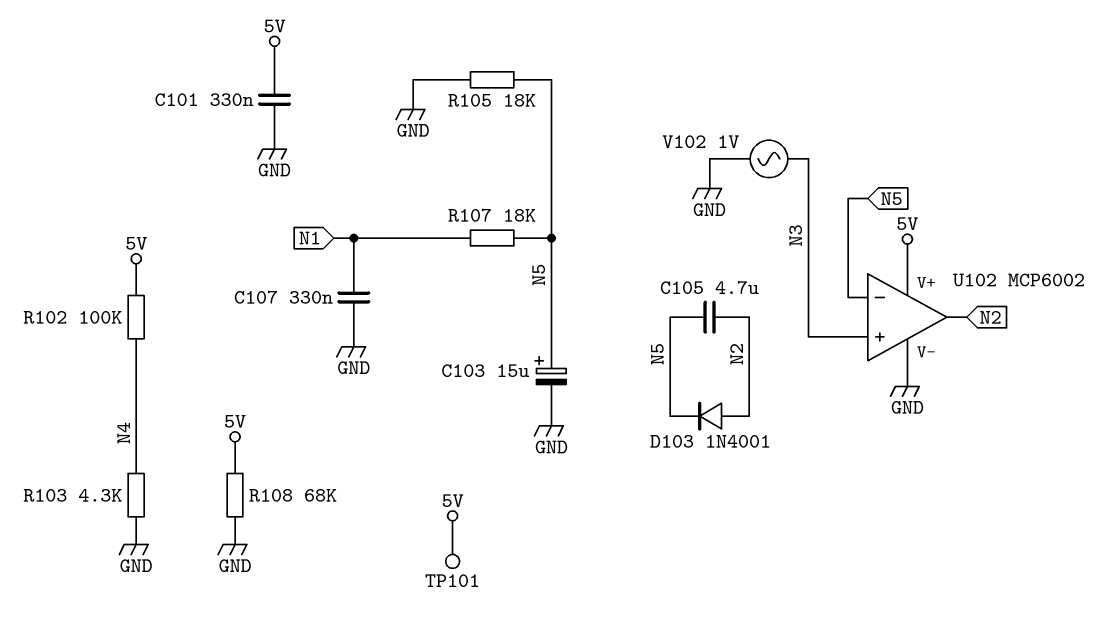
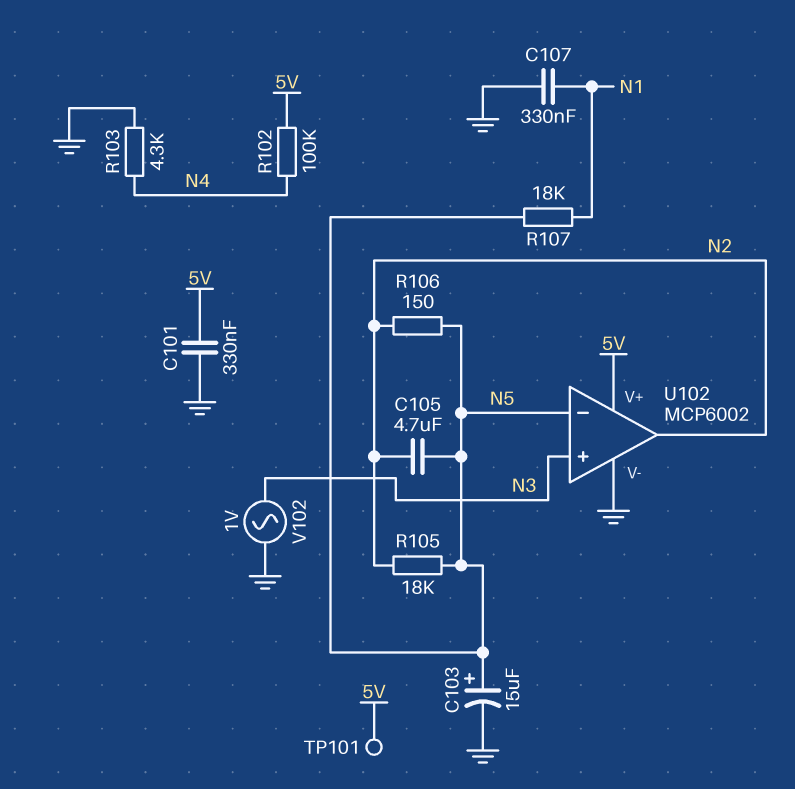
D103: diode 1N4001 (A N2, K N5) -> none
R105: 18k (GND, N5) -> 18k (N2, N5)
R106: none -> 150 (N2, N5)
R108: 68k (5V, GND) -> none

